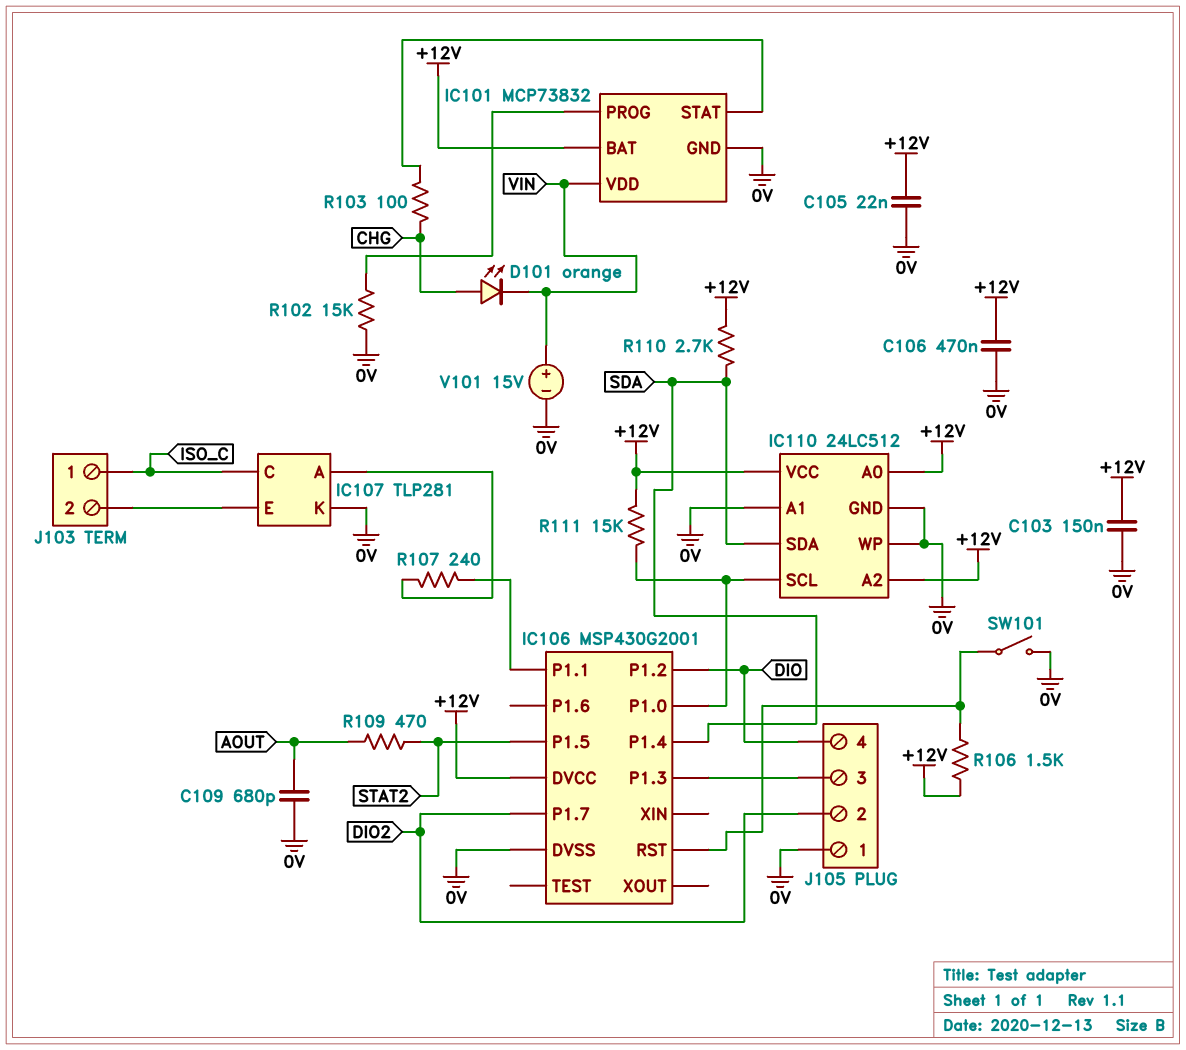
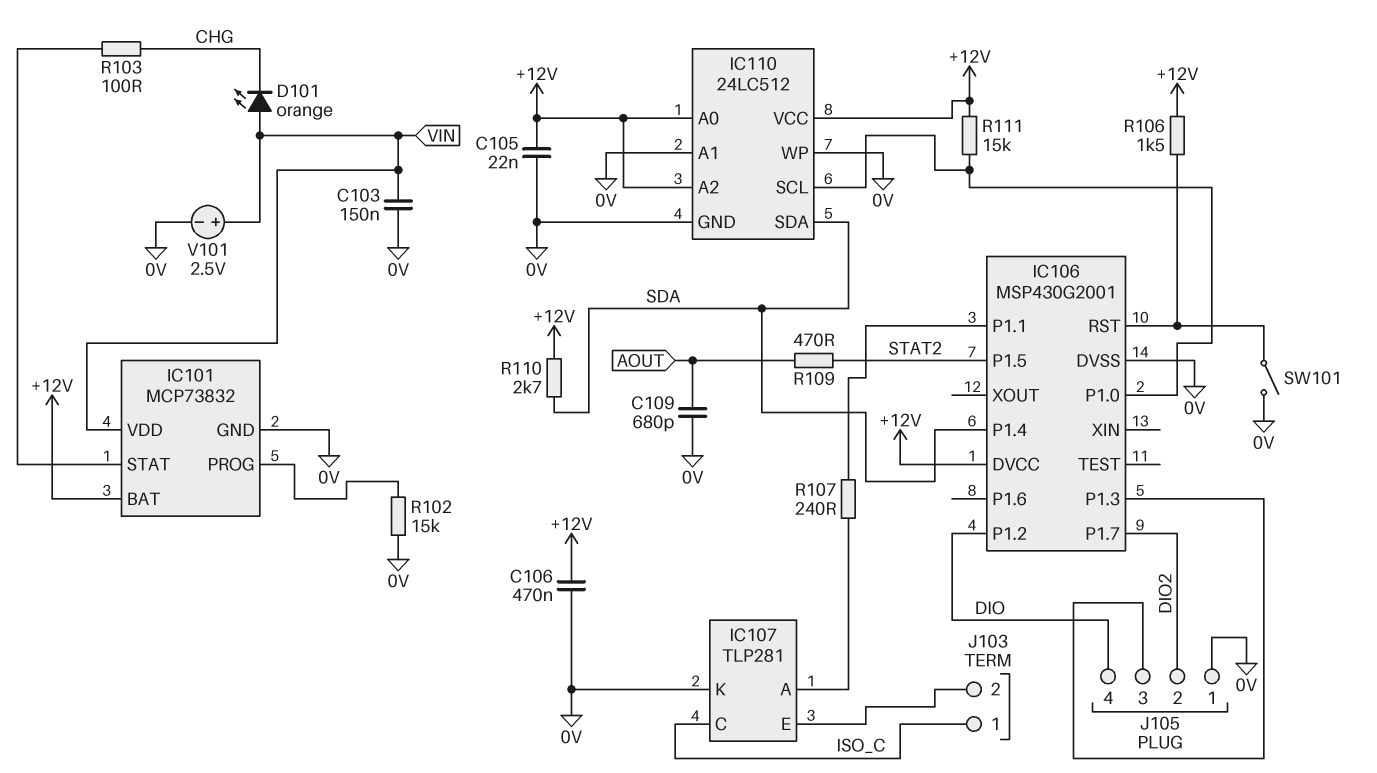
C103: 150nF (+12V, 0V) -> 150nF (0V, VIN)
D101: LED orange (A CHG, K VIN) -> LED orange (A VIN, K CHG)
V101: 15V (plus VIN, minus 0V) -> 2.5V (plus VIN, minus 0V)

